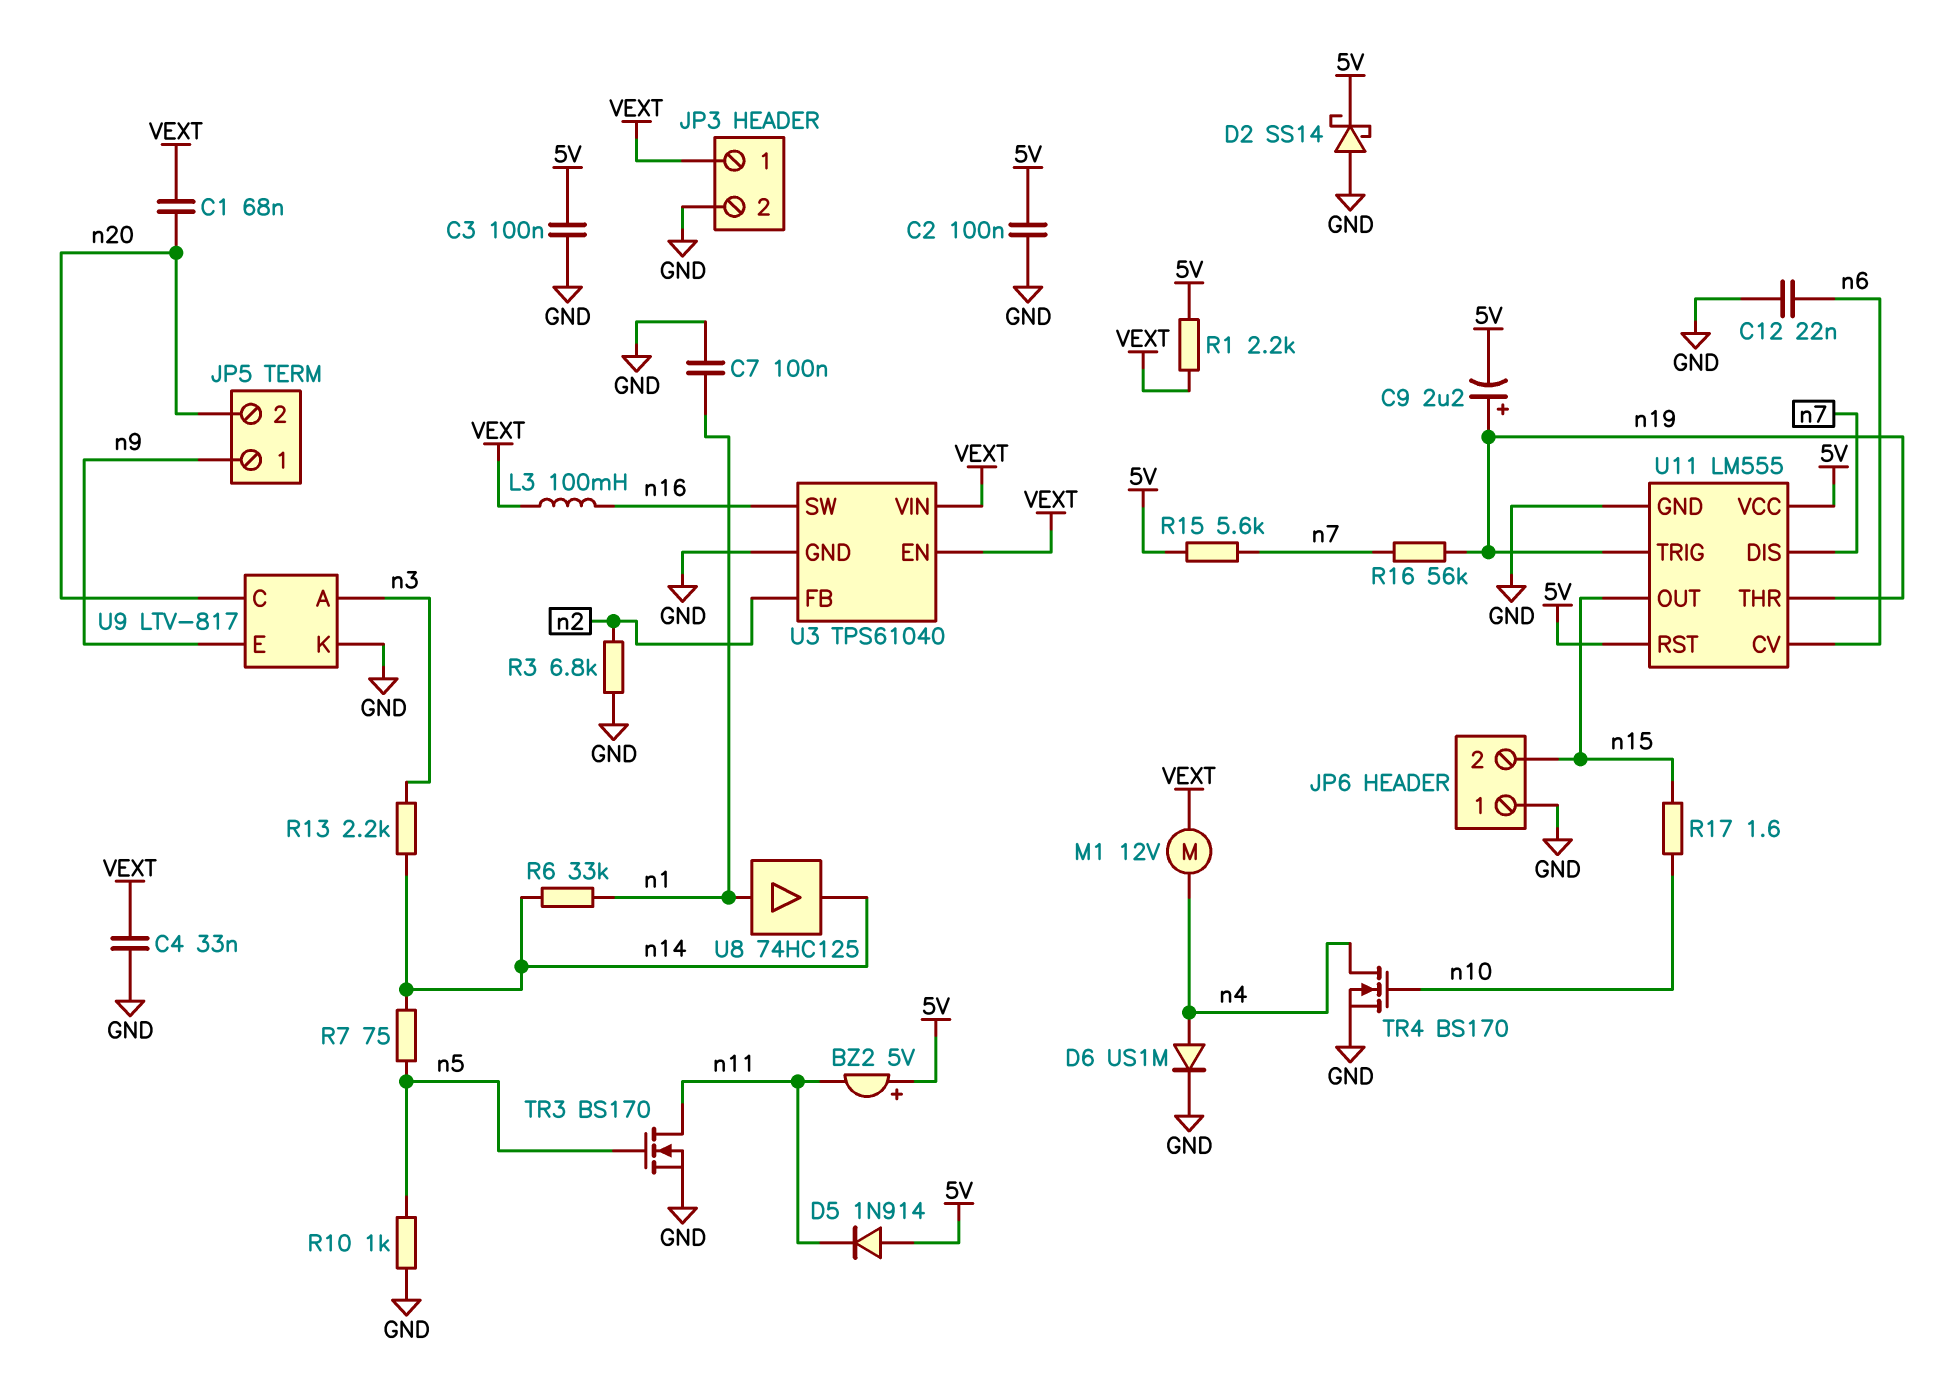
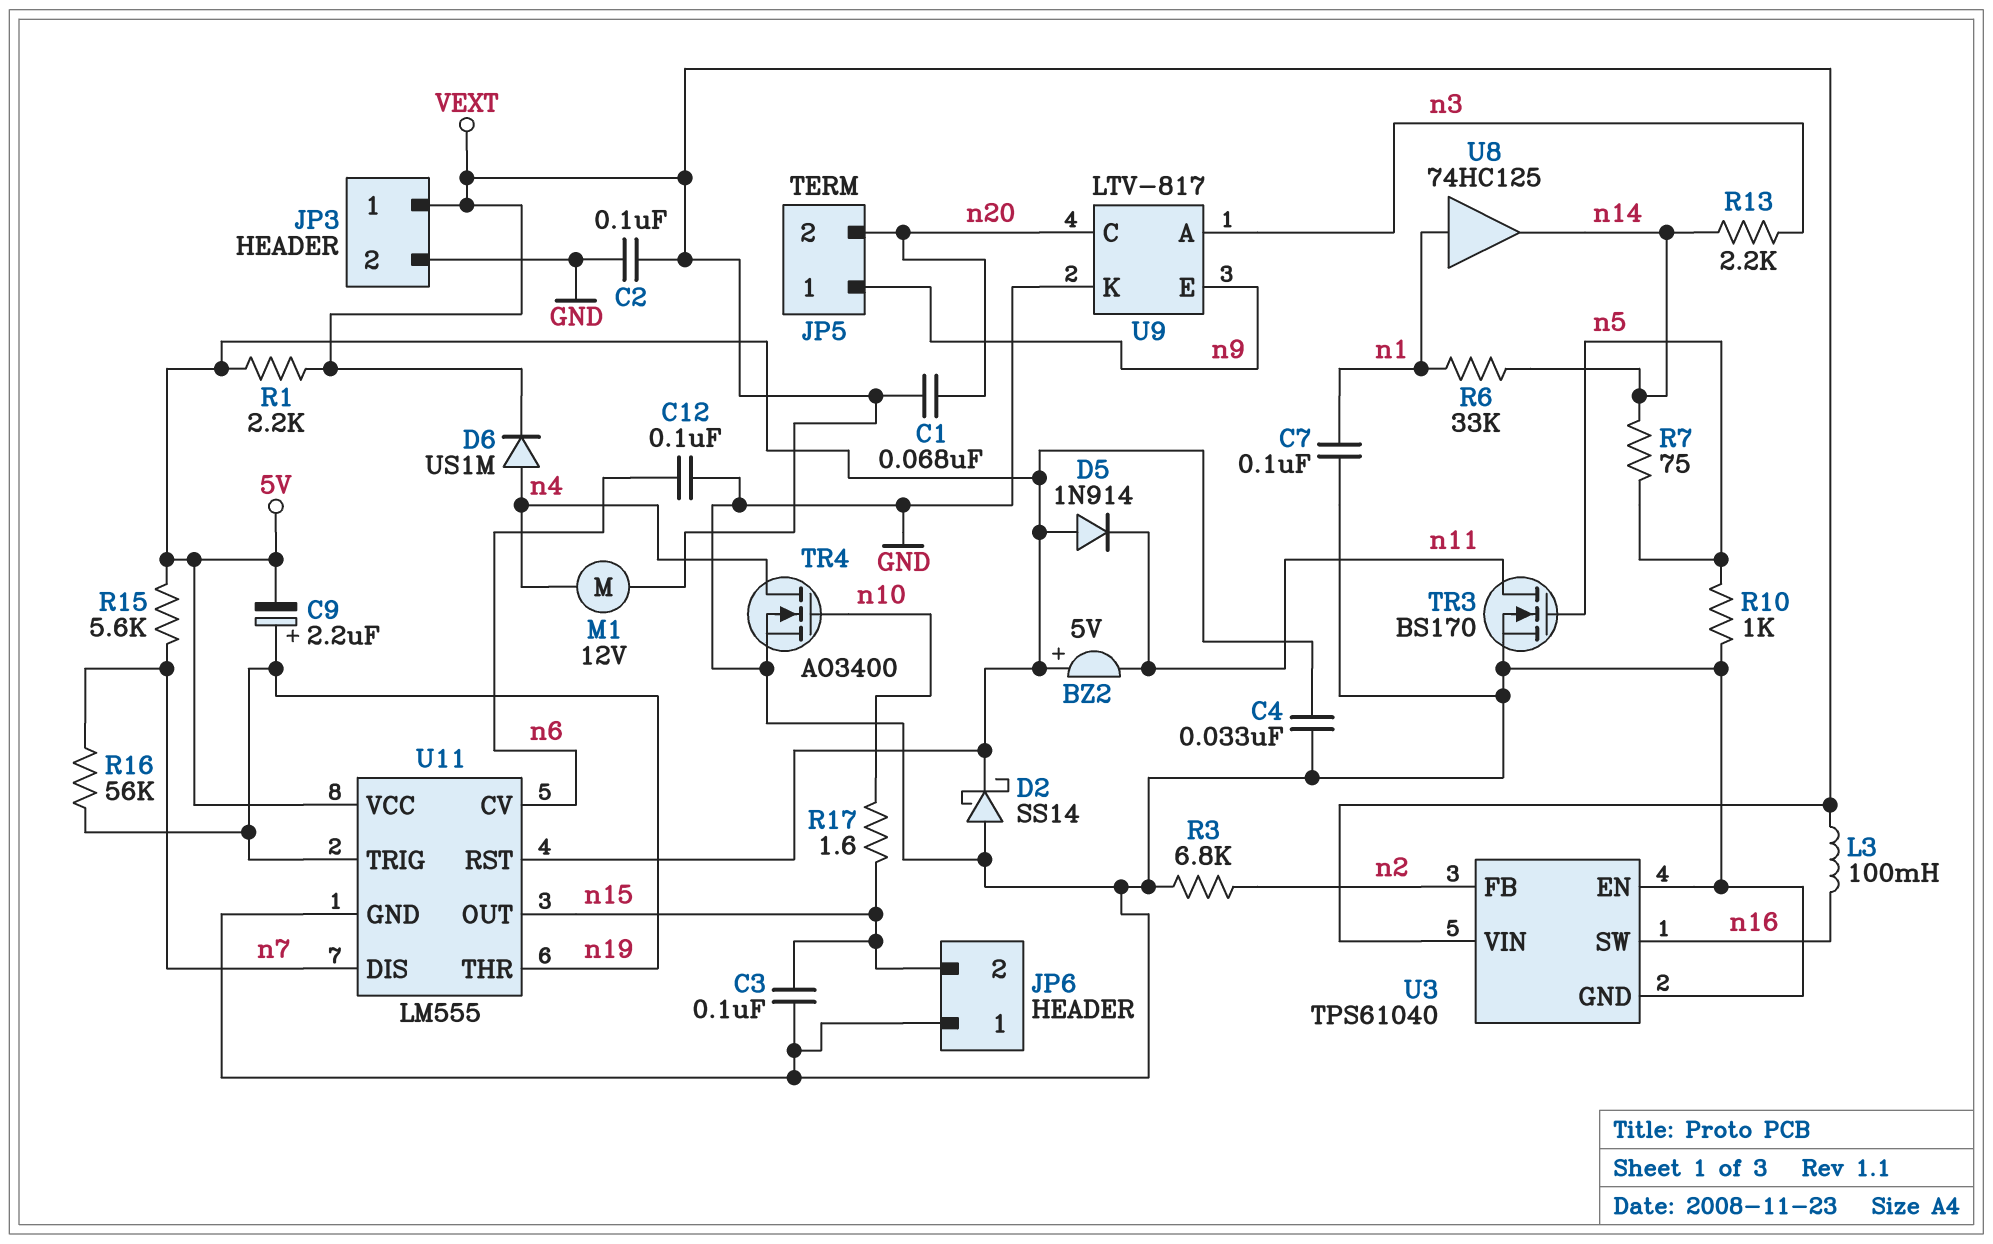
C2: 100nF (5V, GND) -> 100nF (GND, VEXT)
C3: 100nF (5V, GND) -> 100nF (GND, n15)
C4: 33nF (GND, VEXT) -> 33nF (5V, GND)
C12: 22nF (GND, n6) -> 100nF (GND, n6)
D6: diode US1M (A n4, K GND) -> diode US1M (A n4, K VEXT)
TR4: NMOS BS170 (G n10, D n4, S GND) -> NMOS AO3400 (G n10, D n4, S GND)
U3 pin EN: VEXT -> GND

